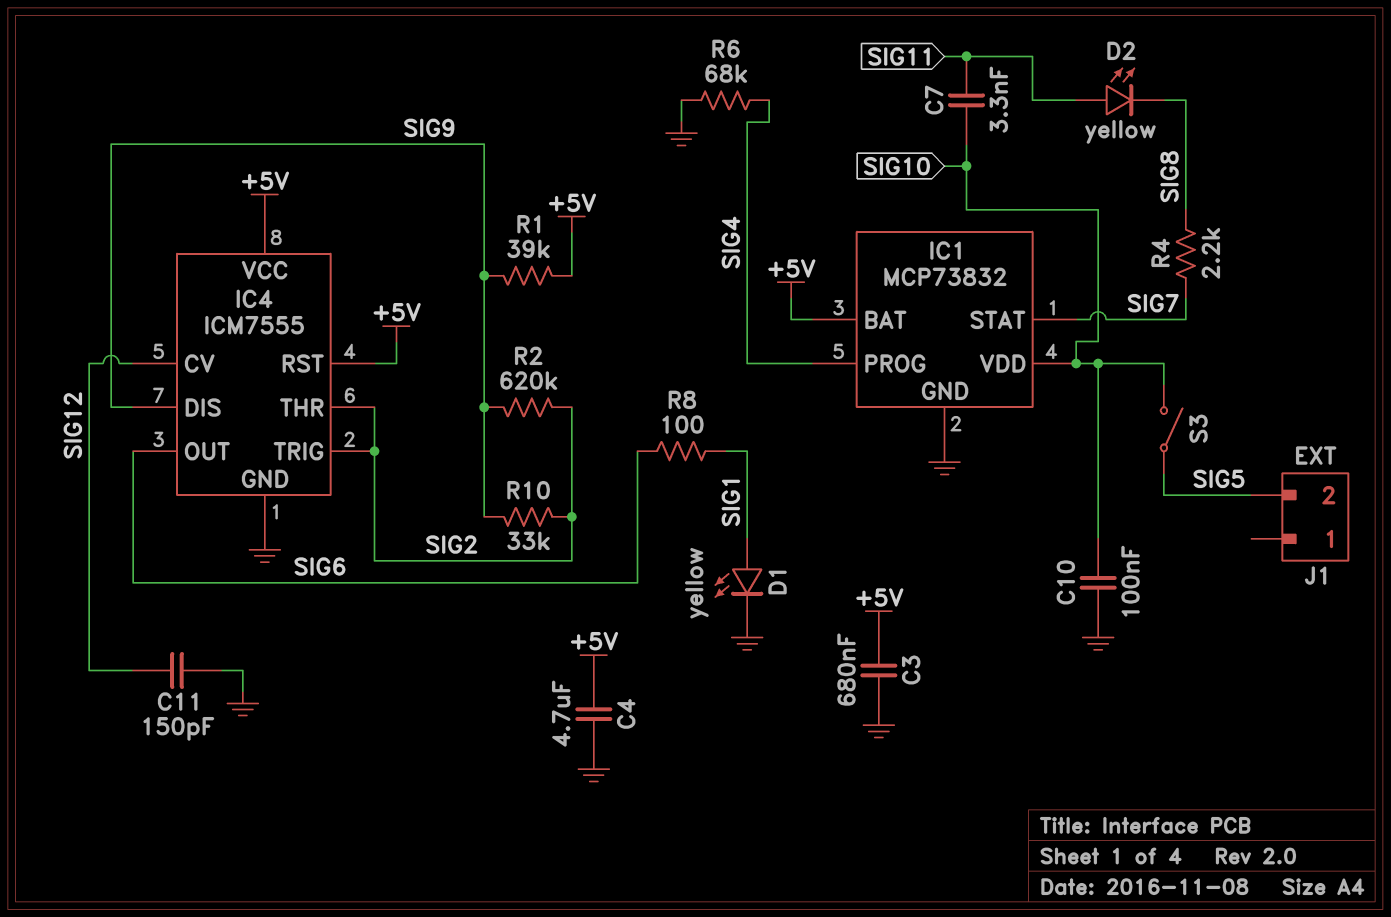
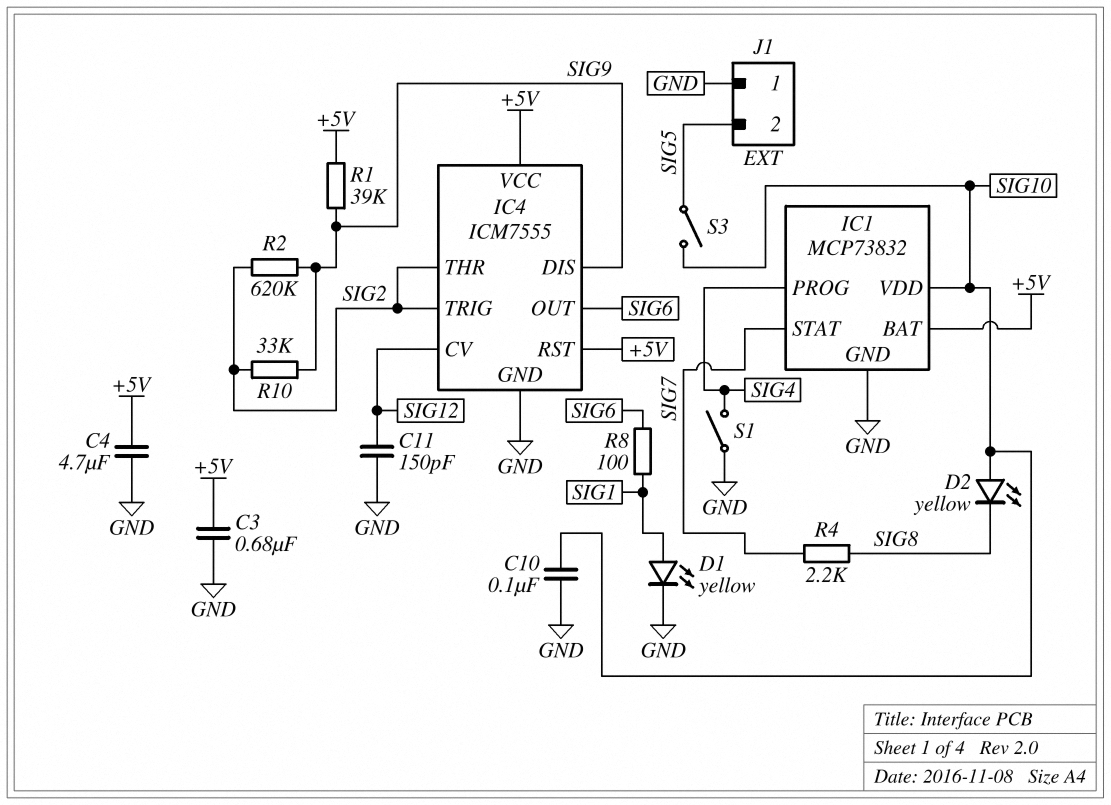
C7: 3.3nF (SIG10, SIG11) -> none
D2: LED yellow (A SIG11, K SIG8) -> LED yellow (A SIG10, K SIG8)
J1 pin 1: none -> GND
R6: 68k (GND, SIG4) -> none
S1: none -> switch (GND, SIG4)

